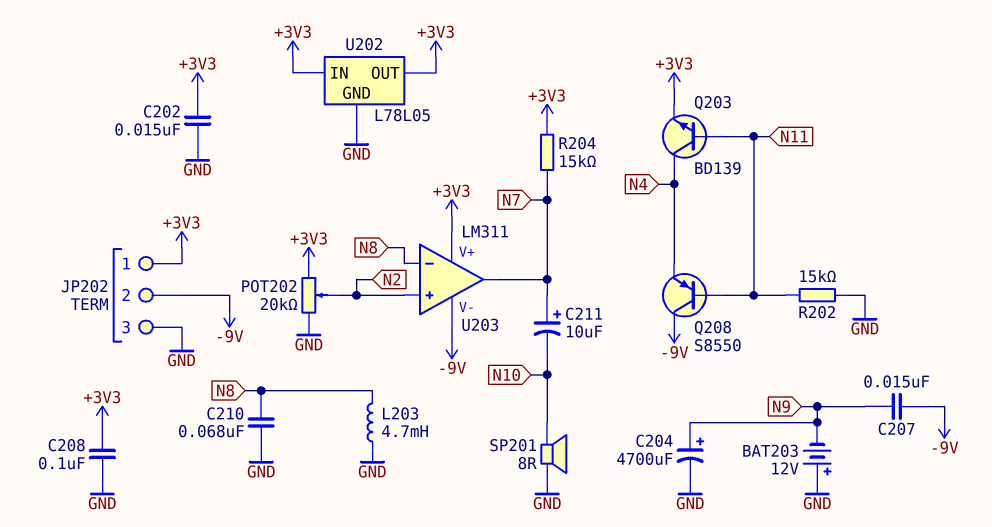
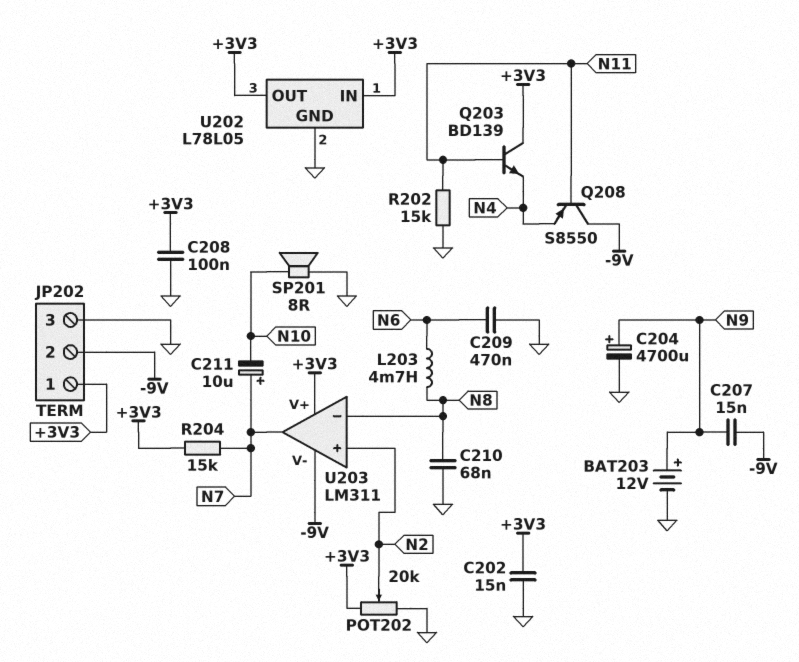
BAT203: 12V (plus GND, minus N9) -> 12V (plus N9, minus GND)
C209: none -> 470nF (GND, N6)
L203: 4.7mH (GND, N8) -> 4.7mH (N6, N8)
Q203: NPN BD139 (B N11, C N4, E +3V3) -> NPN BD139 (B N11, C +3V3, E N4)

